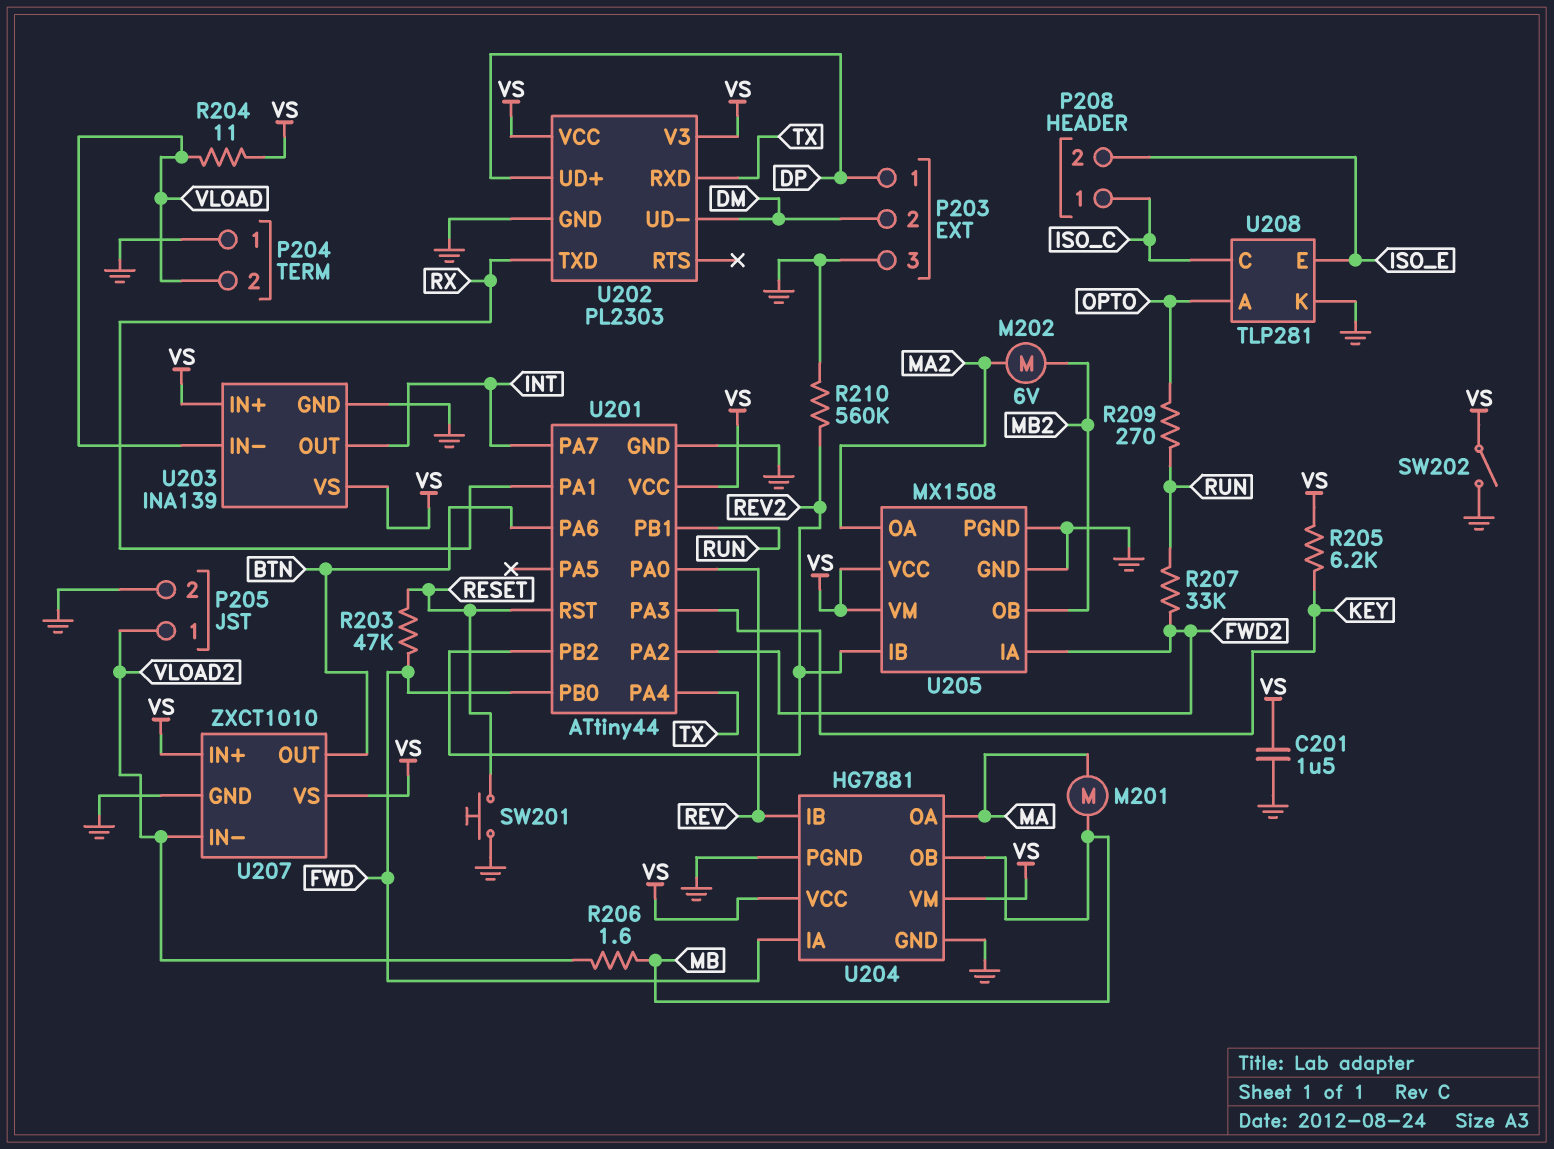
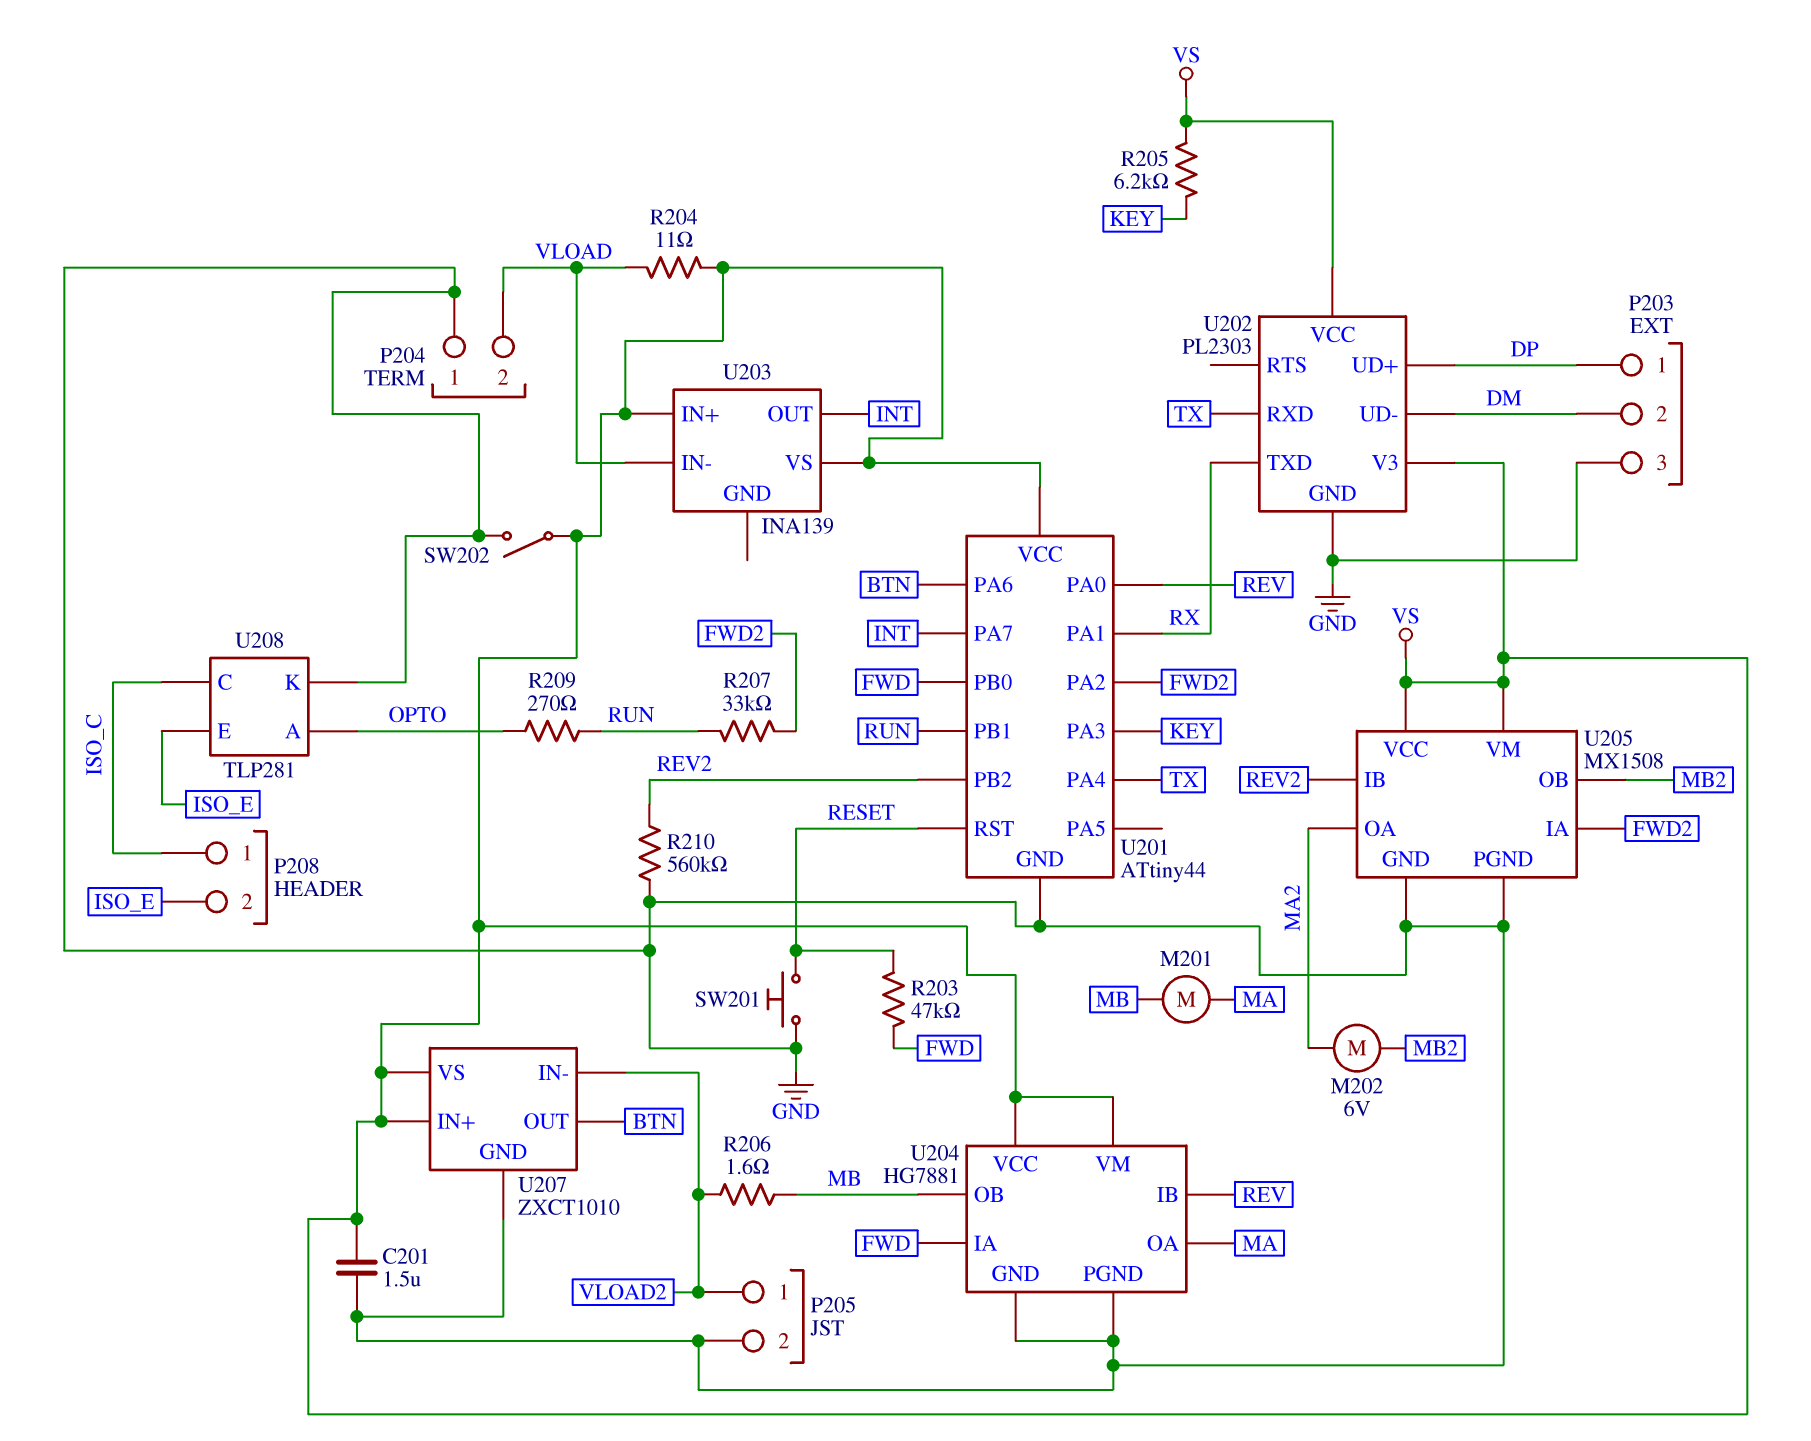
U203 pin GND: GND -> none

